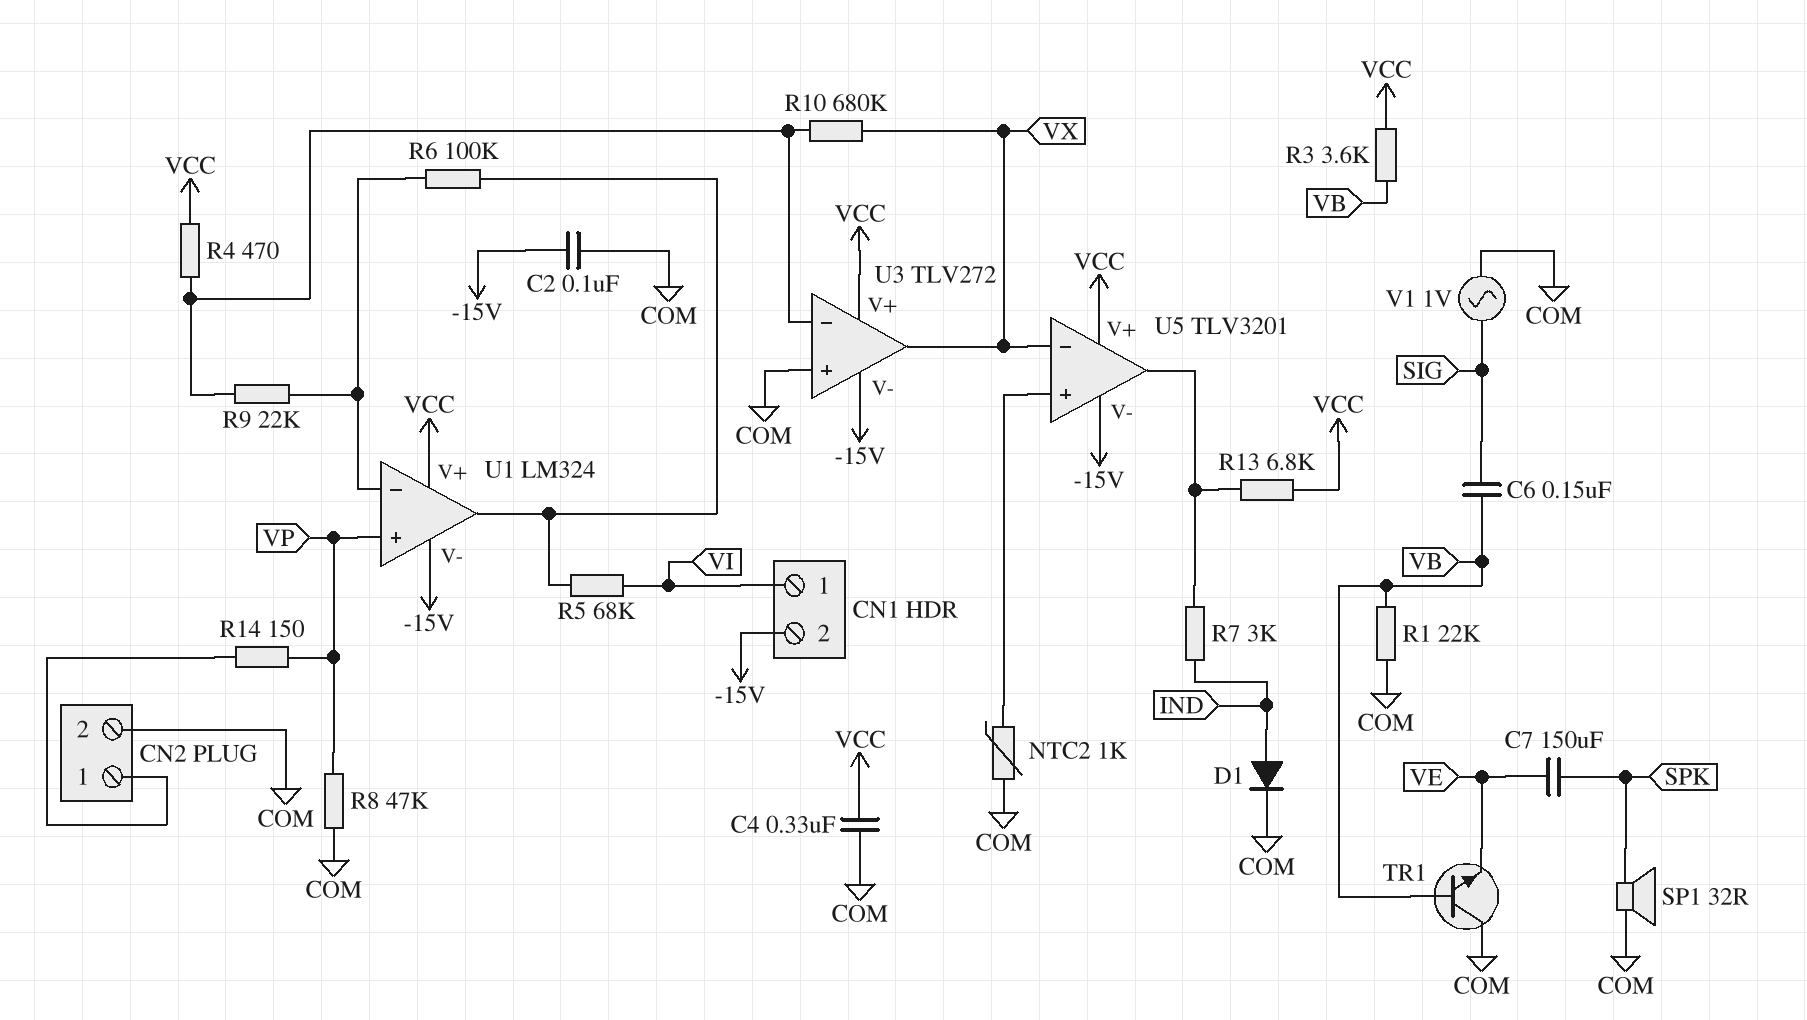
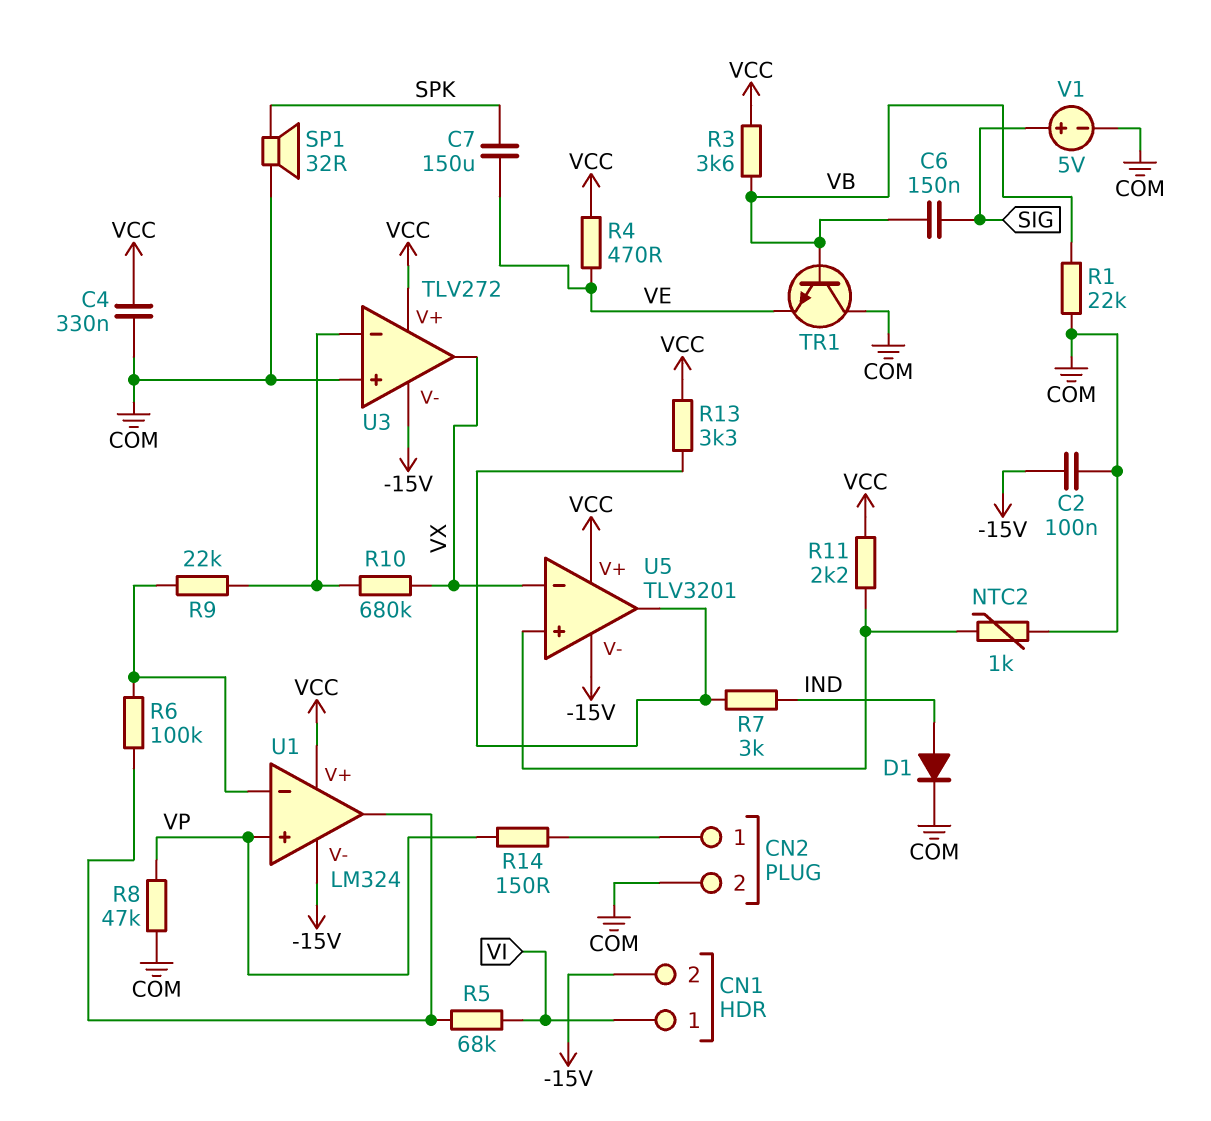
R4: 470 (U3/in-, VCC) -> 470 (VCC, VE)
R11: none -> 2.2k (U5/in+, VCC)
R13: 6.8k (U5/out, VCC) -> 3.3k (U5/out, VCC)
V1: AC 1V (COM, SIG) -> 5V (plus SIG, minus COM)

